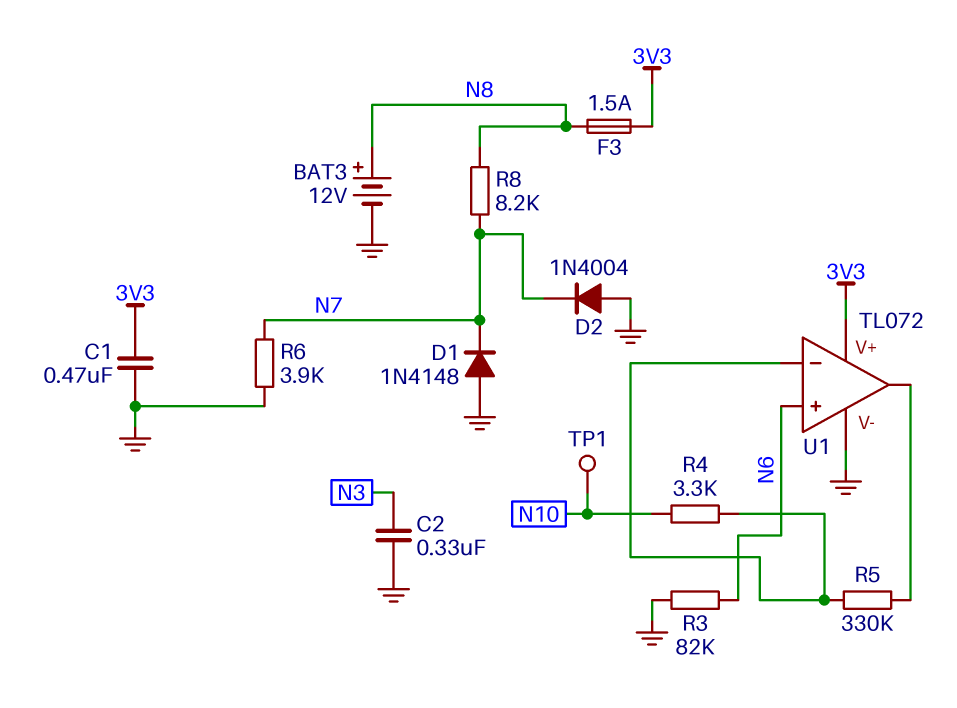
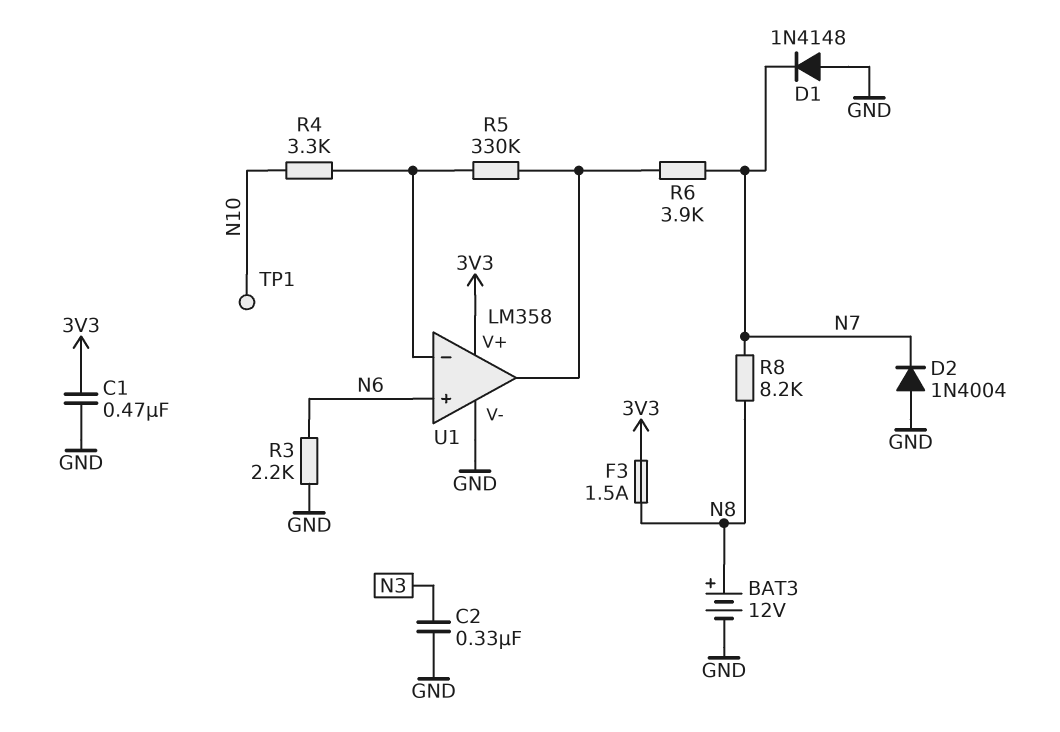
R3: 82k (GND, N6) -> 2.2k (GND, N6)
R6: 3.9k (GND, N7) -> 3.9k (N7, U1/out)
U1: TL072 -> LM358

